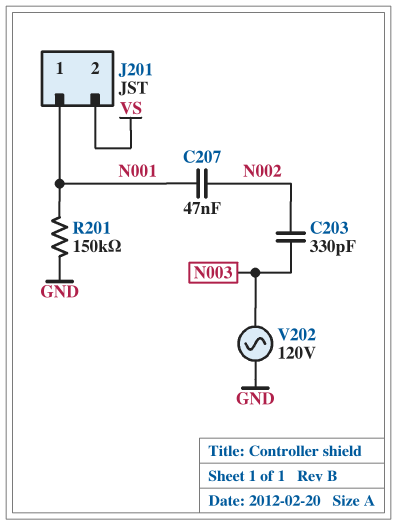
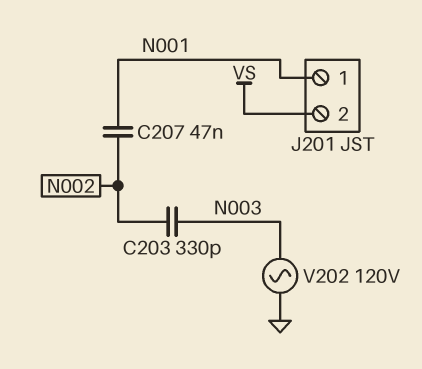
R201: 150k (GND, N001) -> none

